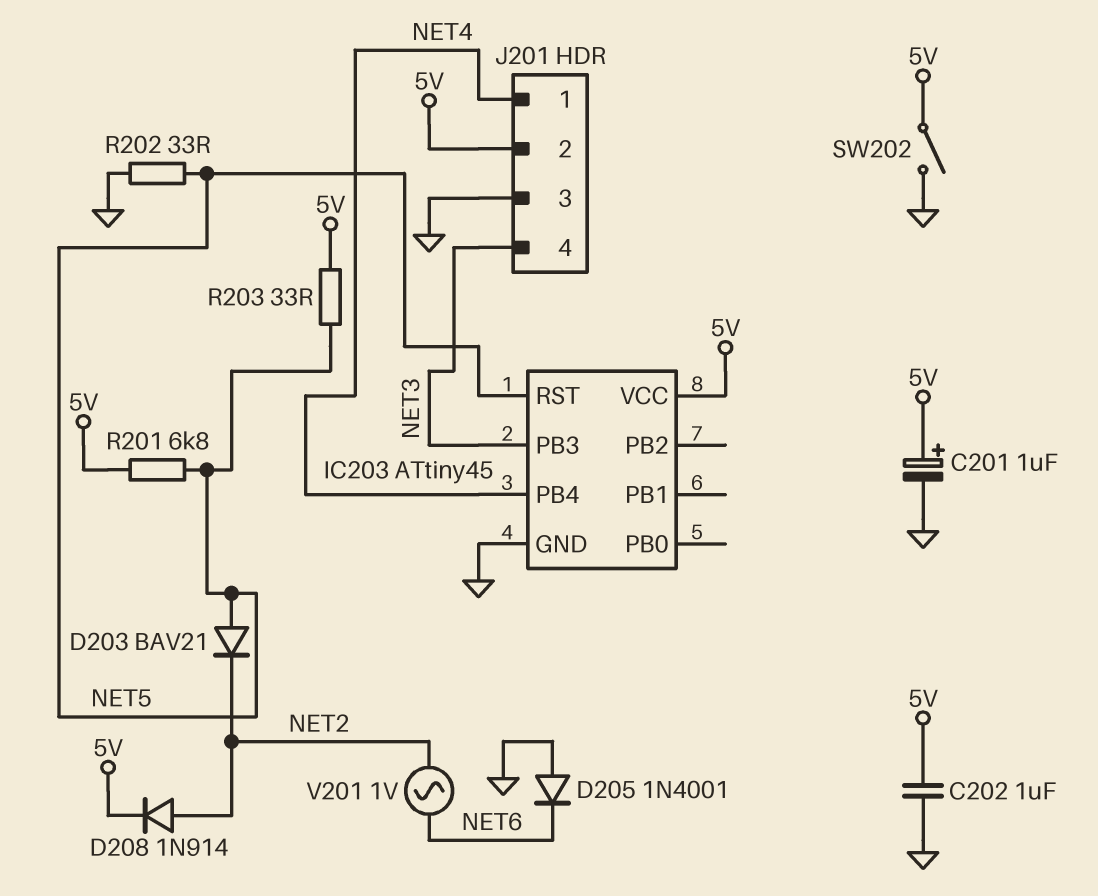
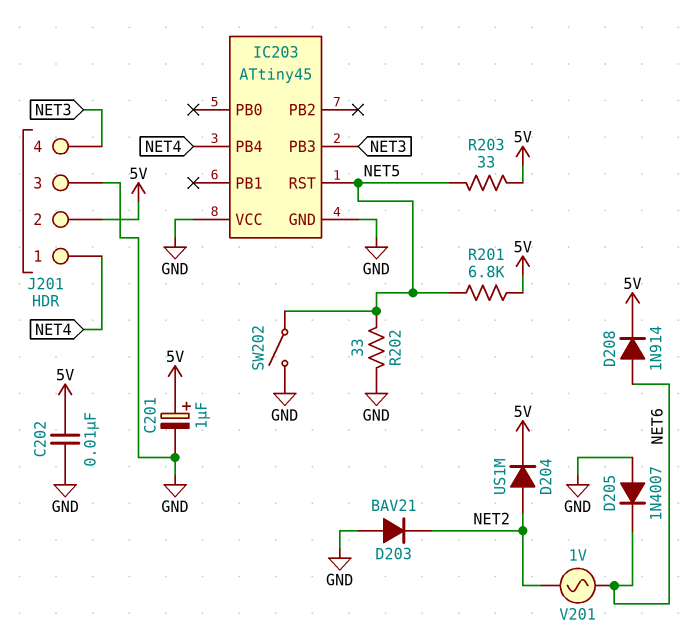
C202: 1uF (5V, GND) -> 10nF (5V, GND)
D203: diode BAV21 (A NET5, K NET2) -> diode BAV21 (A GND, K NET2)
D204: none -> diode US1M (A NET2, K 5V)
D205: diode 1N4001 (A GND, K NET6) -> diode 1N4007 (A GND, K NET6)
D208: diode 1N914 (A NET2, K 5V) -> diode 1N914 (A NET6, K 5V)
IC203 pin VCC: 5V -> GND
SW202: switch (5V, GND) -> switch (GND, NET5)

